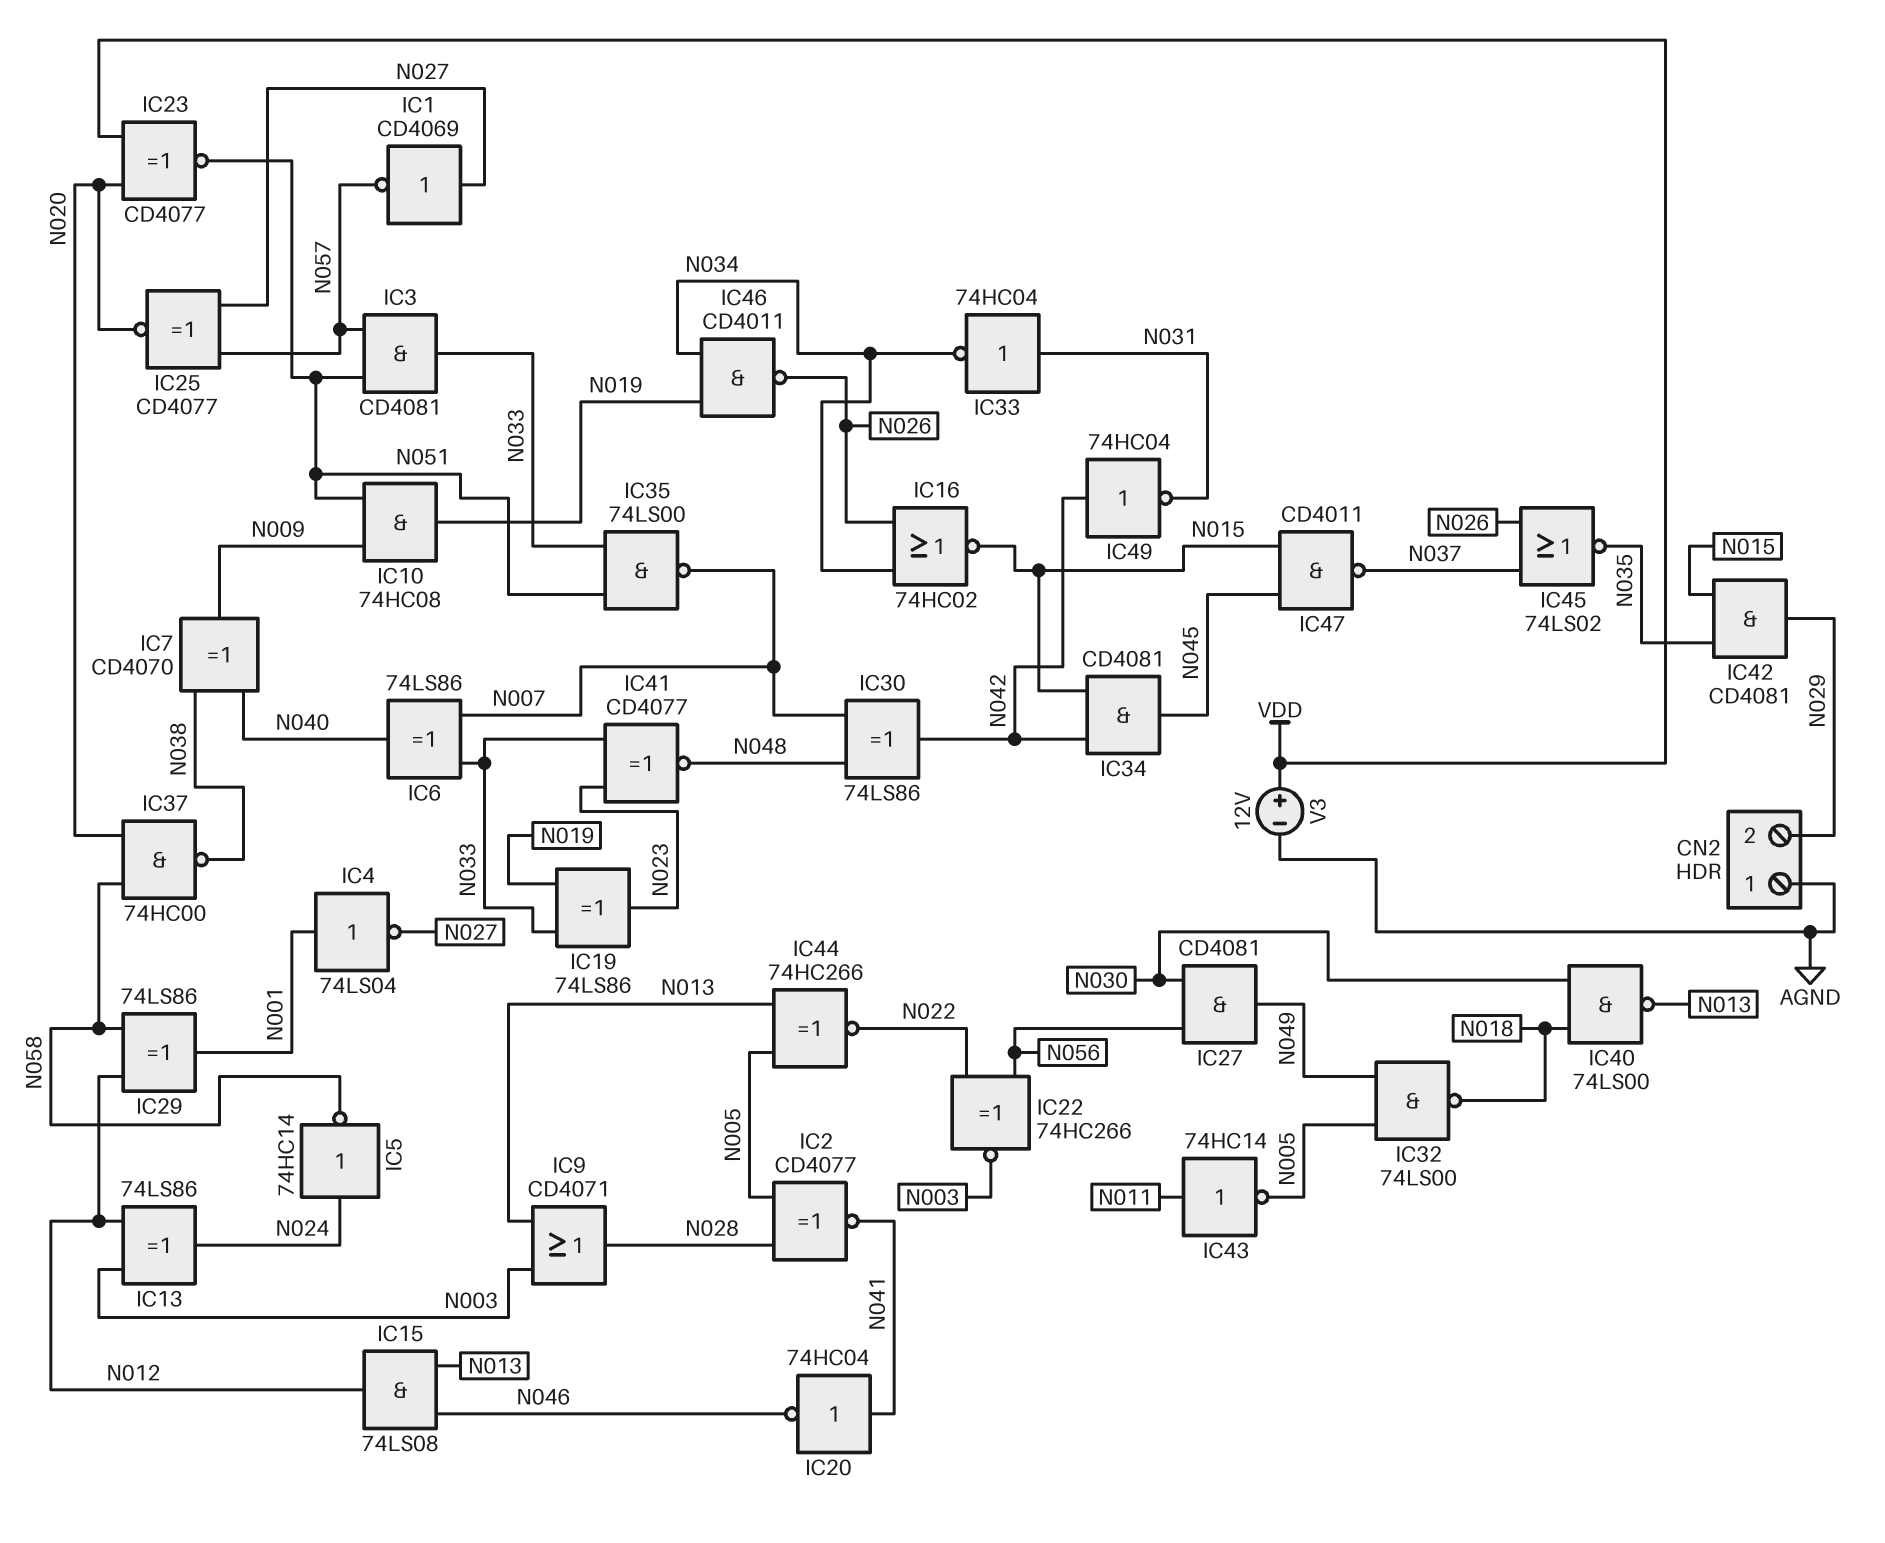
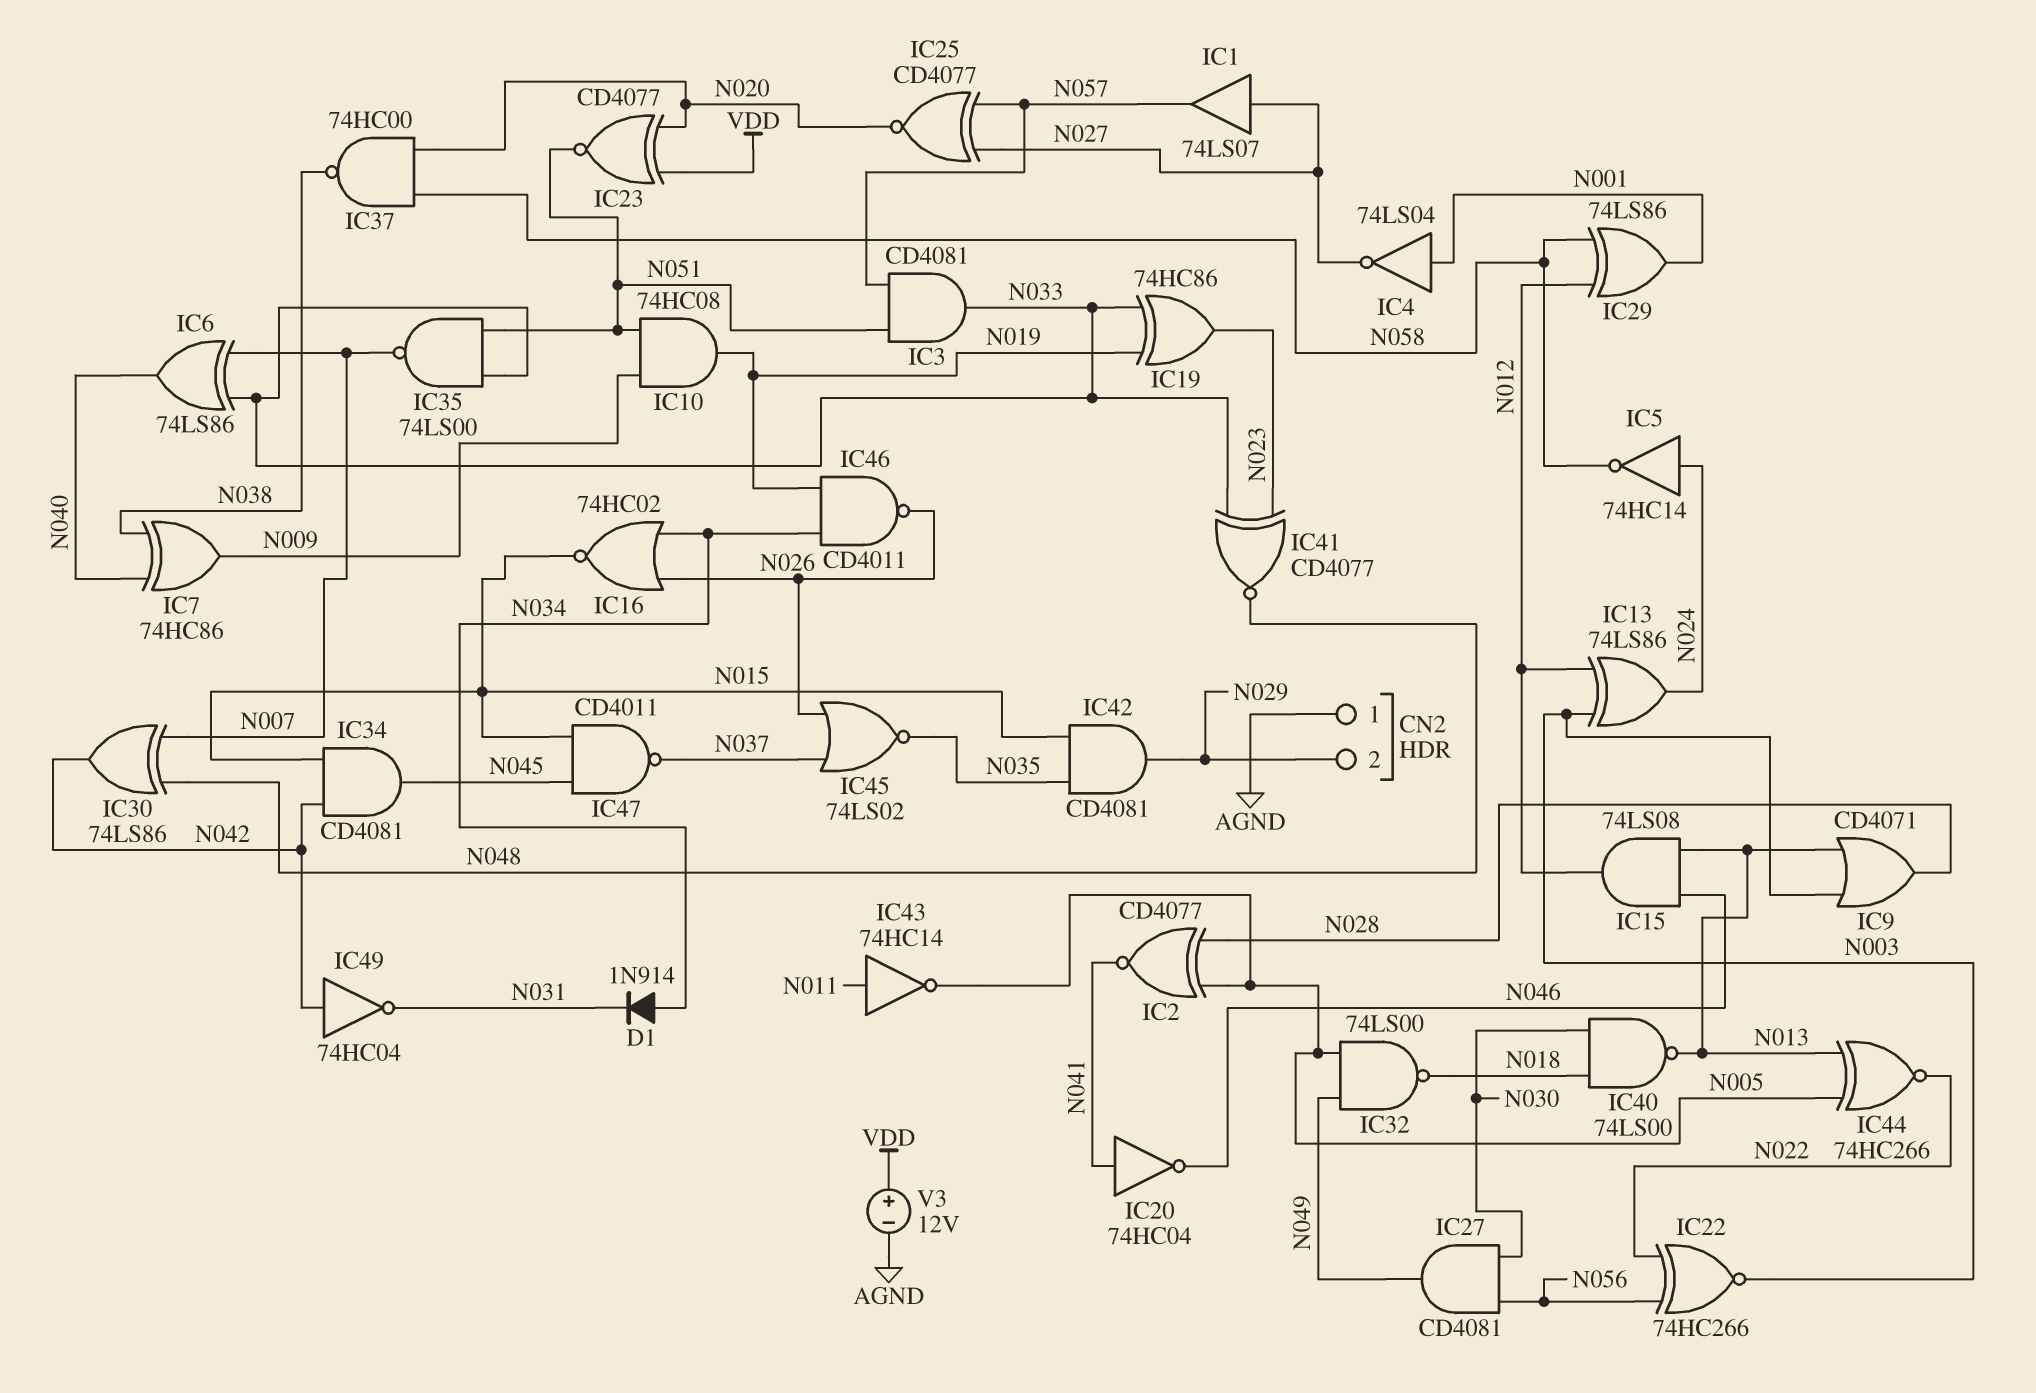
D1: none -> diode 1N914 (A N034, K N031)
IC1: NOT CD4069 (in N027, out N057) -> buffer 74LS07 (in N027, out N057)
IC7: XOR CD4070 (in N038, in N040, out N009) -> XOR 74HC86 (in N038, in N040, out N009)
IC19: XOR 74LS86 (in N019, in N033, out N023) -> XOR 74HC86 (in N019, in N033, out N023)
IC33: NOT 74HC04 (in N031, out N034) -> none

